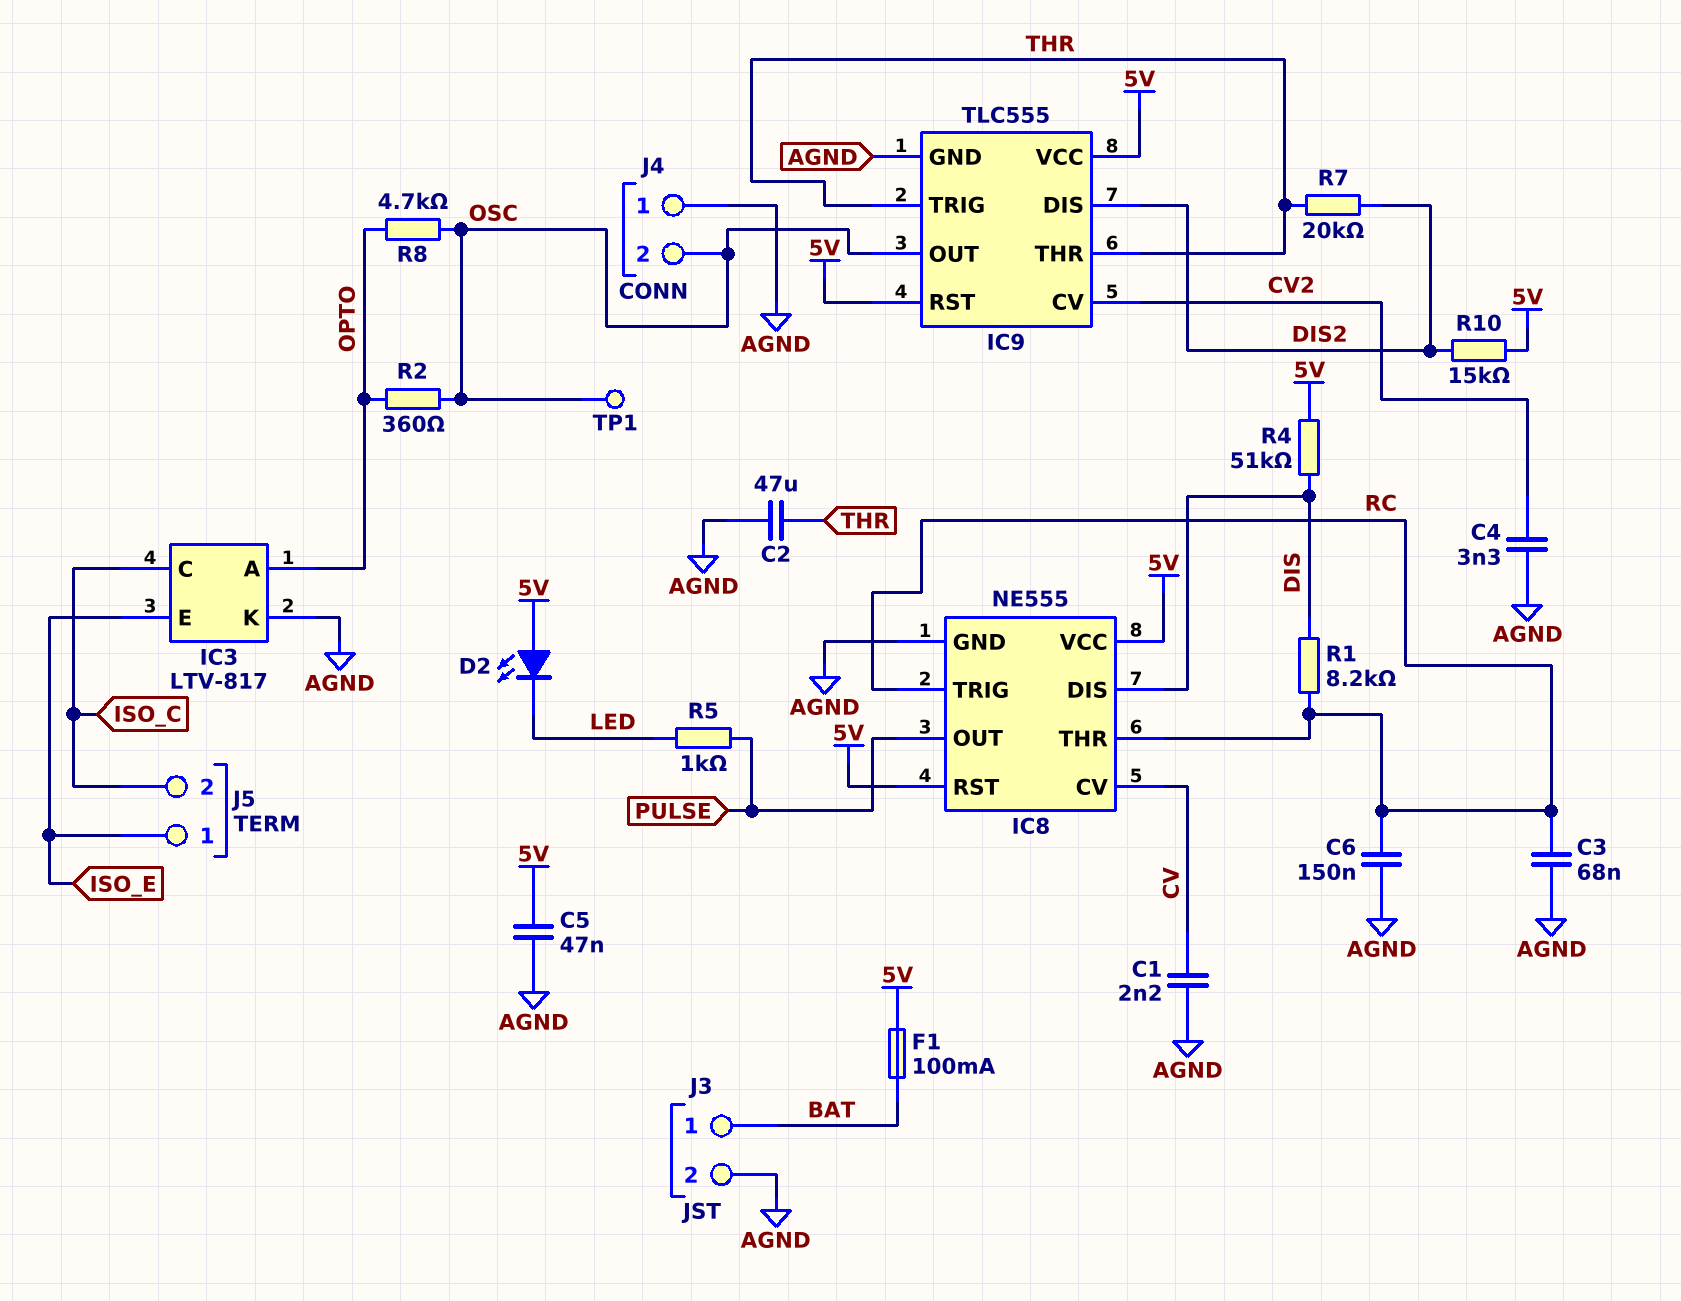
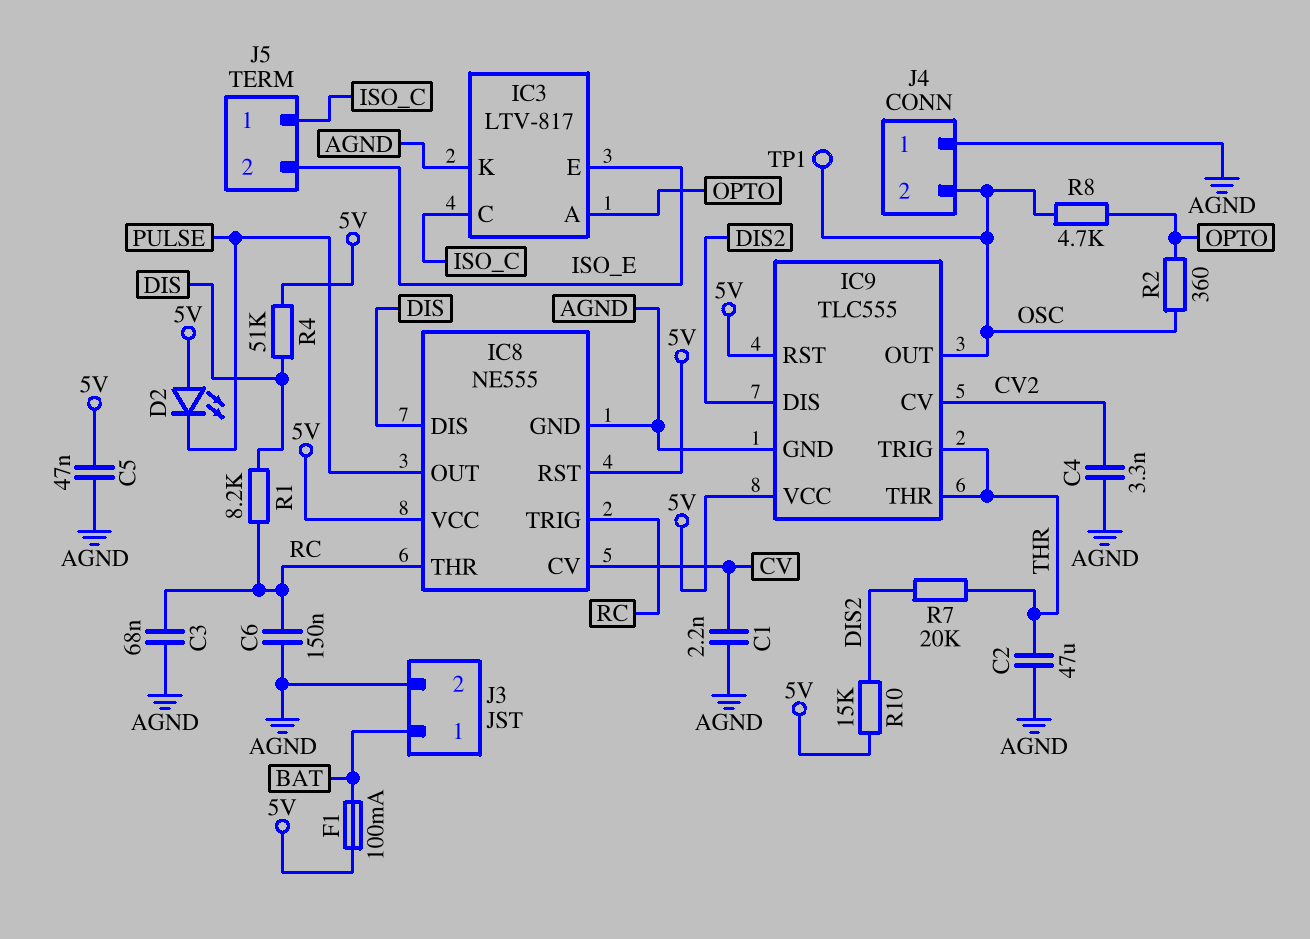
D2: LED (A 5V, K LED) -> LED (A 5V, K PULSE)
J5 pin 1: ISO_E -> ISO_C
J5 pin 2: ISO_C -> ISO_E
R5: 1k (LED, PULSE) -> none

